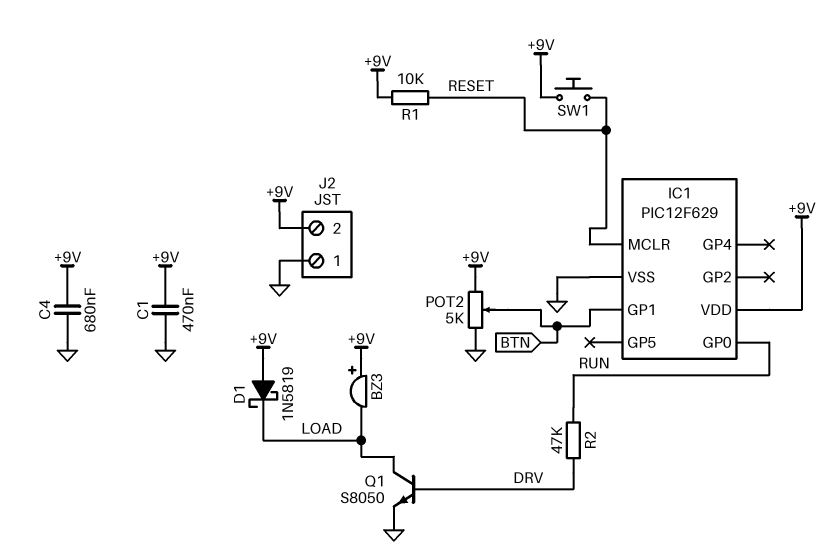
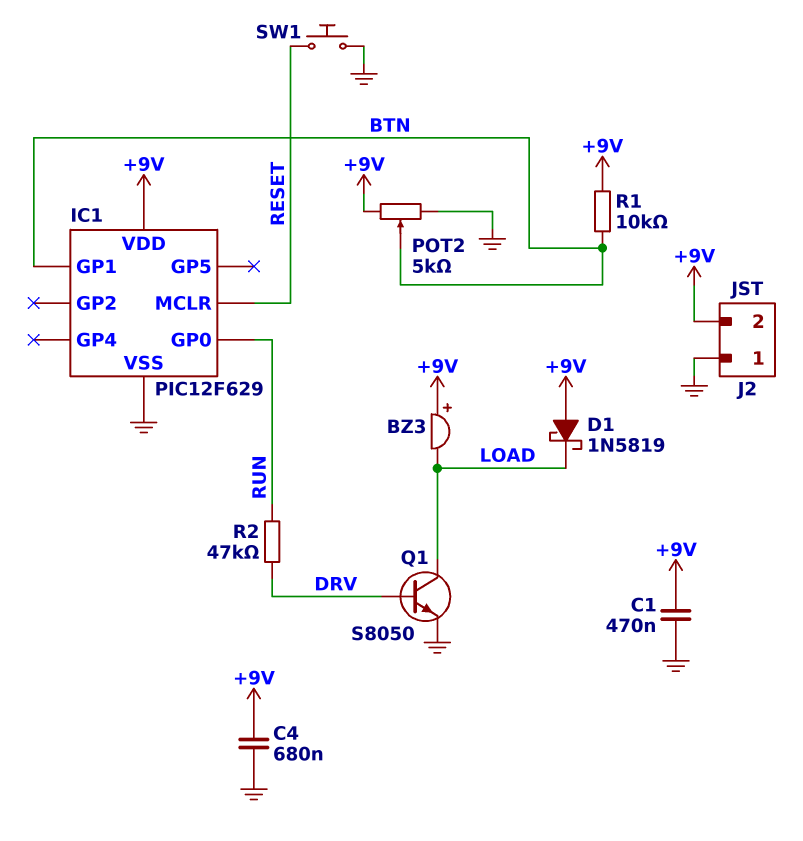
R1: 10k (+9V, RESET) -> 10k (+9V, BTN)
SW1: button (+9V, RESET) -> button (GND, RESET)

